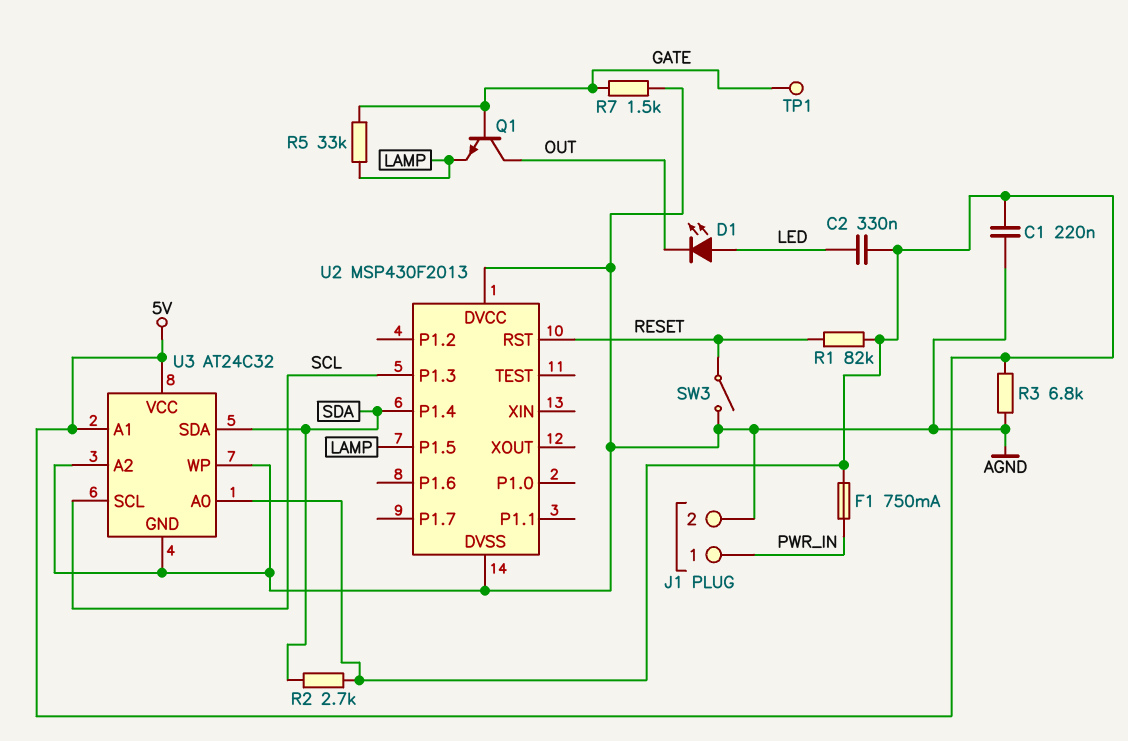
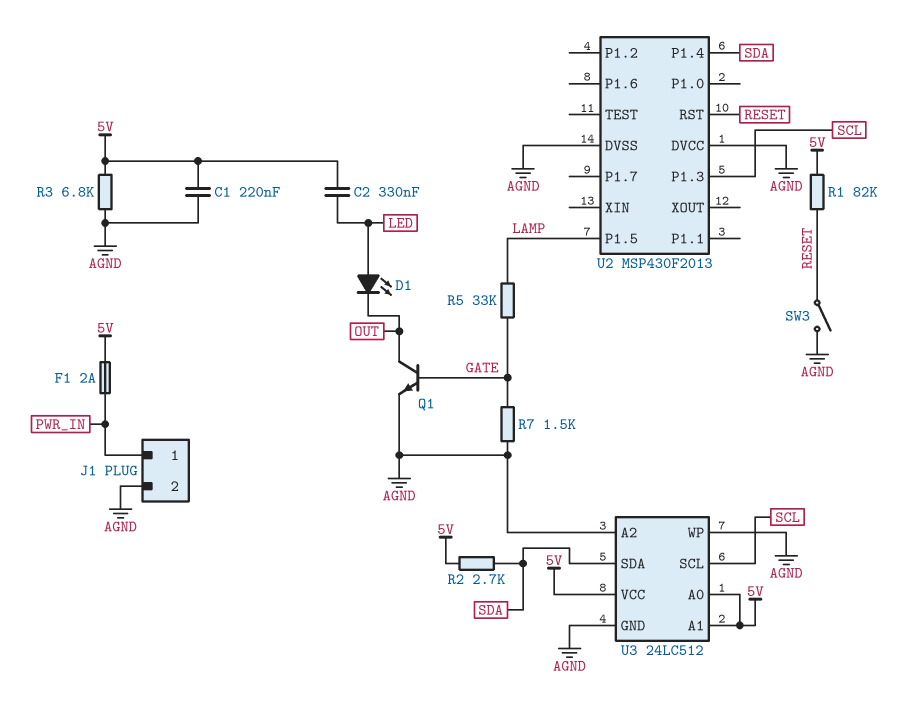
F1: 750mA (5V, PWR_IN) -> 2A (5V, PWR_IN)
Q1: NPN (B GATE, C OUT, E LAMP) -> NPN (B GATE, C OUT, E AGND)
TP1: test point (GATE) -> none
U3: AT24C32 -> 24LC512

